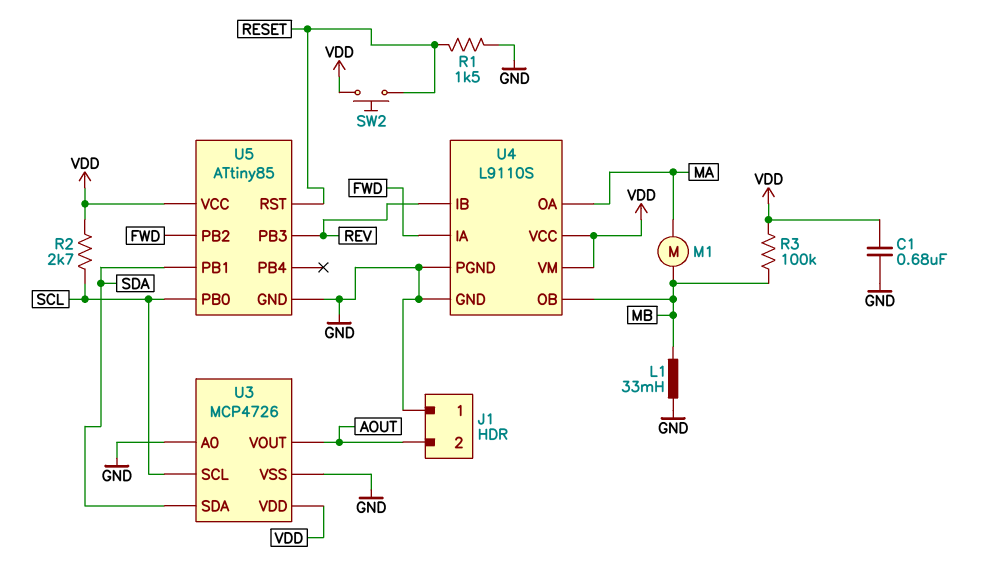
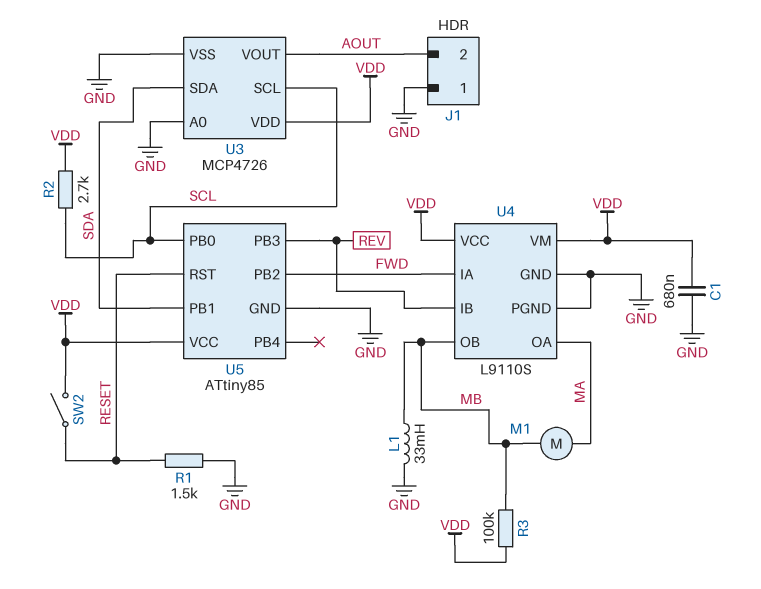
SW2: button (RESET, VDD) -> switch (RESET, VDD)

